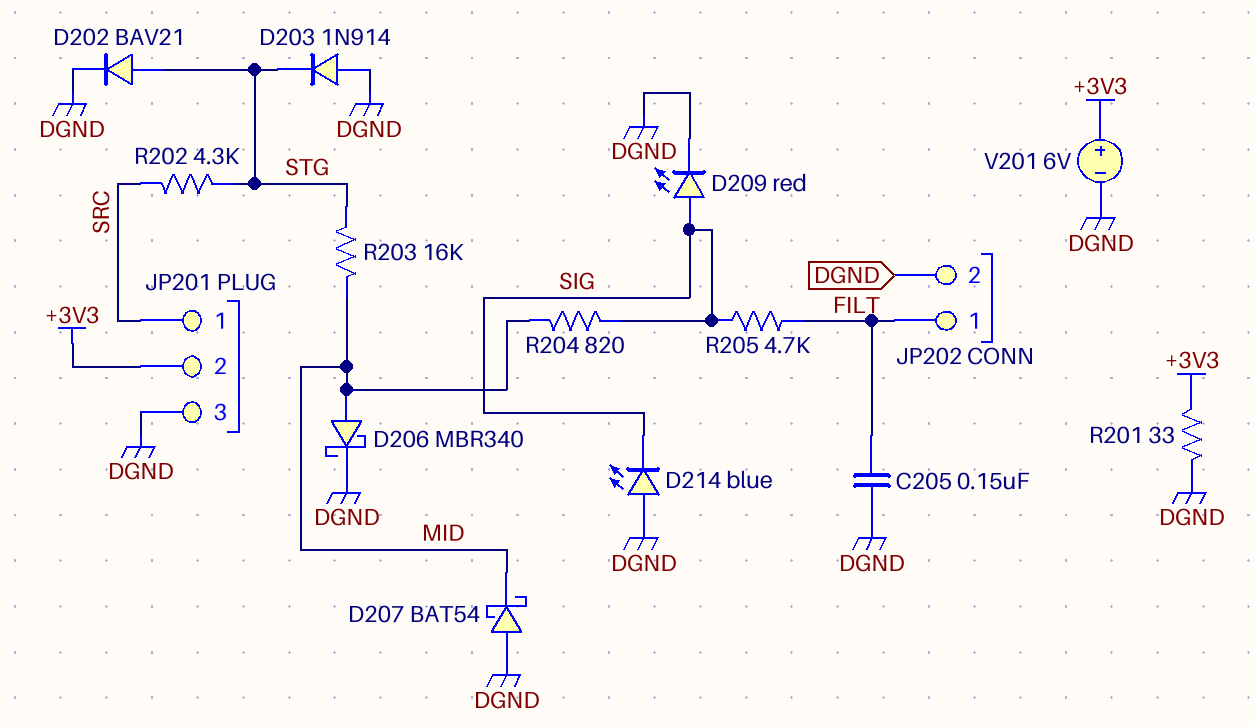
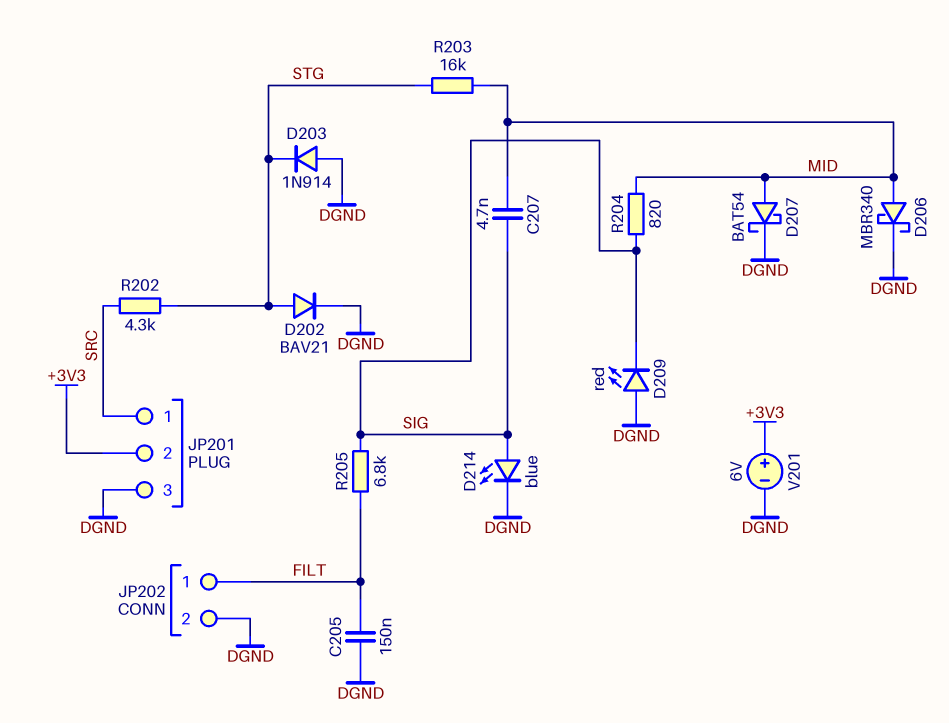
C207: none -> 4.7nF (MID, SIG)
D207: schottky BAT54 (A DGND, K MID) -> schottky BAT54 (A MID, K DGND)
D209: LED red (A SIG, K DGND) -> LED red (A DGND, K SIG)
D214: LED blue (A DGND, K SIG) -> LED blue (A SIG, K DGND)
R201: 33 (+3V3, DGND) -> none
R205: 4.7k (FILT, SIG) -> 6.8k (FILT, SIG)

